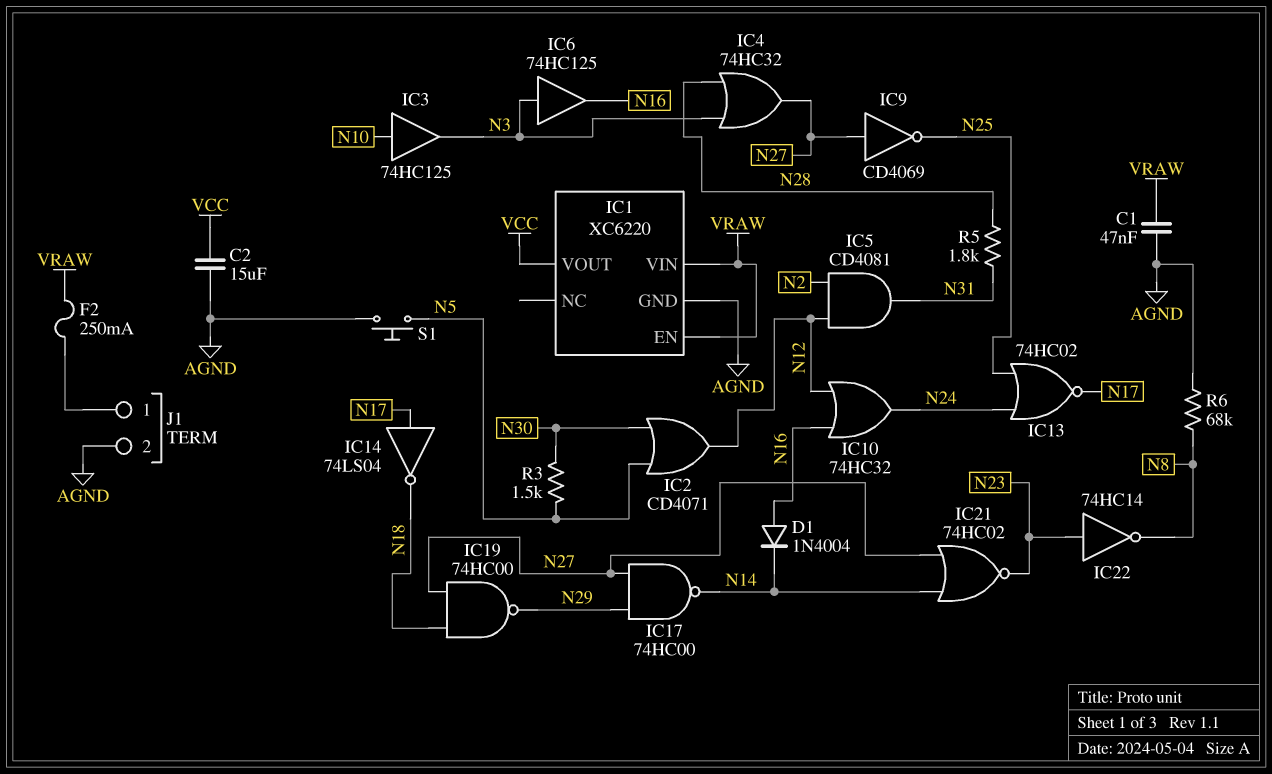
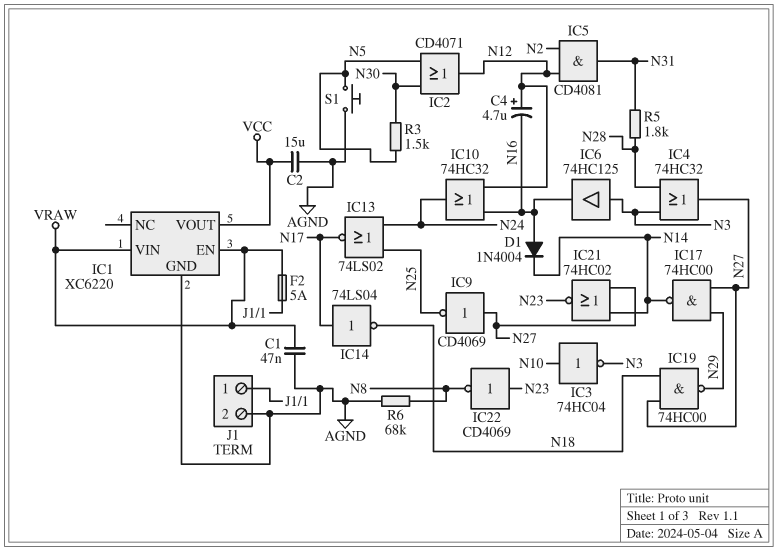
C4: none -> 4.7uF (plus N12, minus N16)
F2: 250mA (J1/1, VRAW) -> 5A (J1/1, VRAW)
IC3: buffer 74HC125 (in N10, out N3) -> NOT 74HC04 (in N10, out N3)
IC13: NOR 74HC02 (in N24, in N25, out N17) -> NOR 74LS02 (in N24, in N25, out N17)
IC22: NOT 74HC14 (in N23, out N8) -> NOT CD4069 (in N23, out N8)

